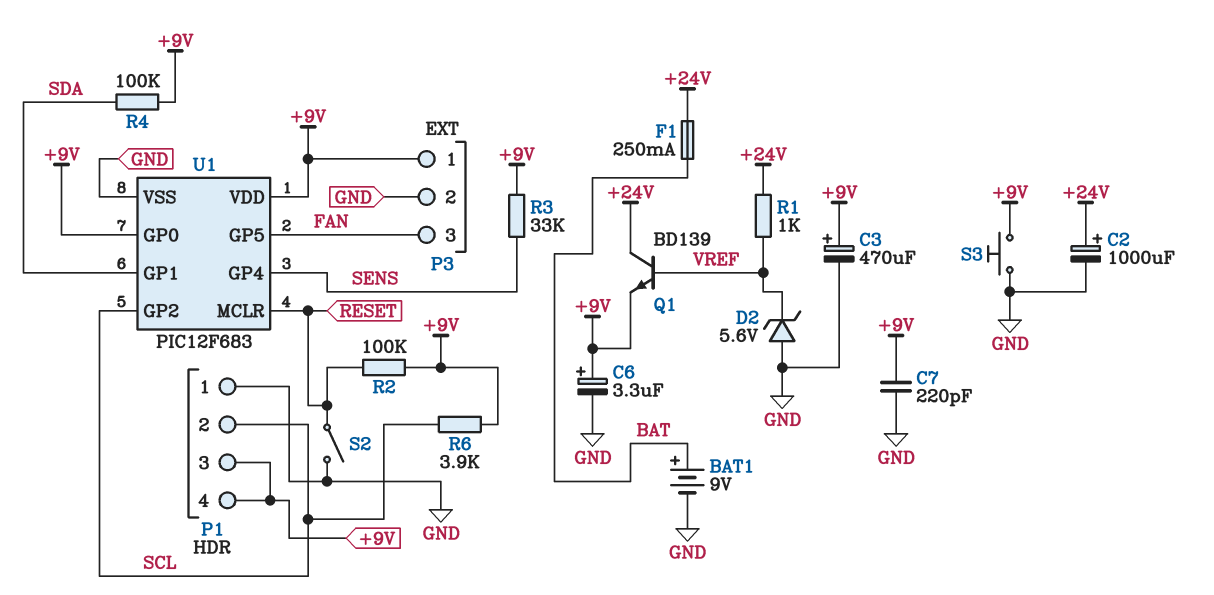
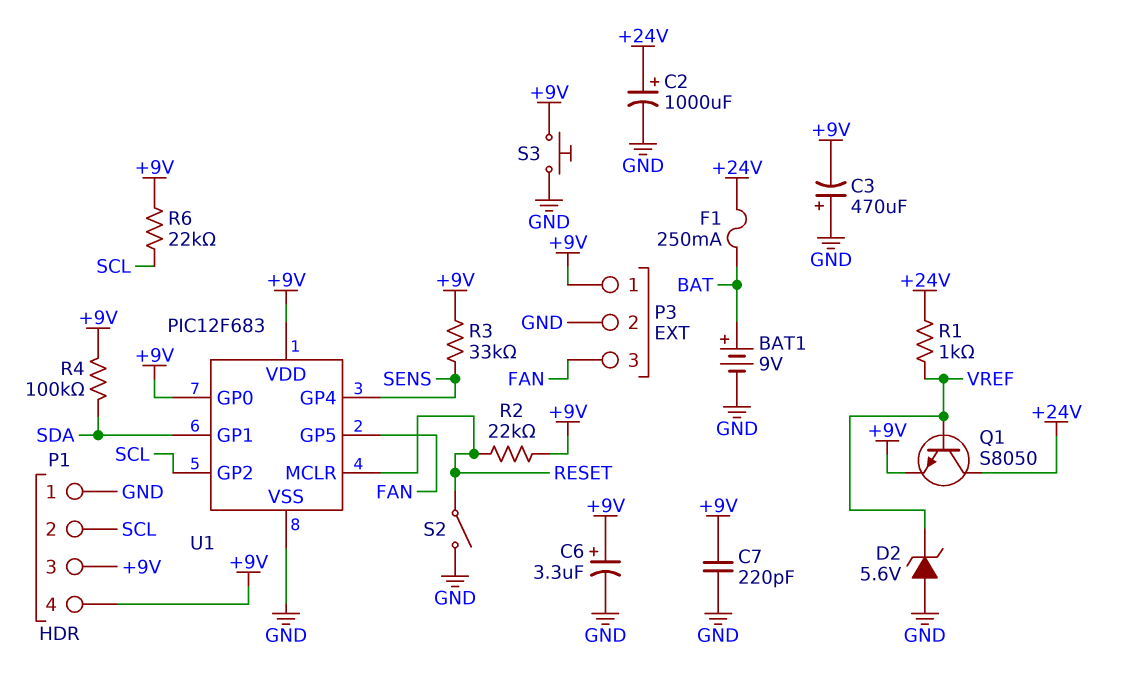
C3: 470uF (plus +9V, minus GND) -> 470uF (plus GND, minus +9V)
Q1: NPN BD139 (B VREF, C +24V, E +9V) -> NPN S8050 (B VREF, C +24V, E +9V)
R2: 100k (+9V, RESET) -> 22k (+9V, RESET)
R6: 3.9k (+9V, SCL) -> 22k (+9V, SCL)

